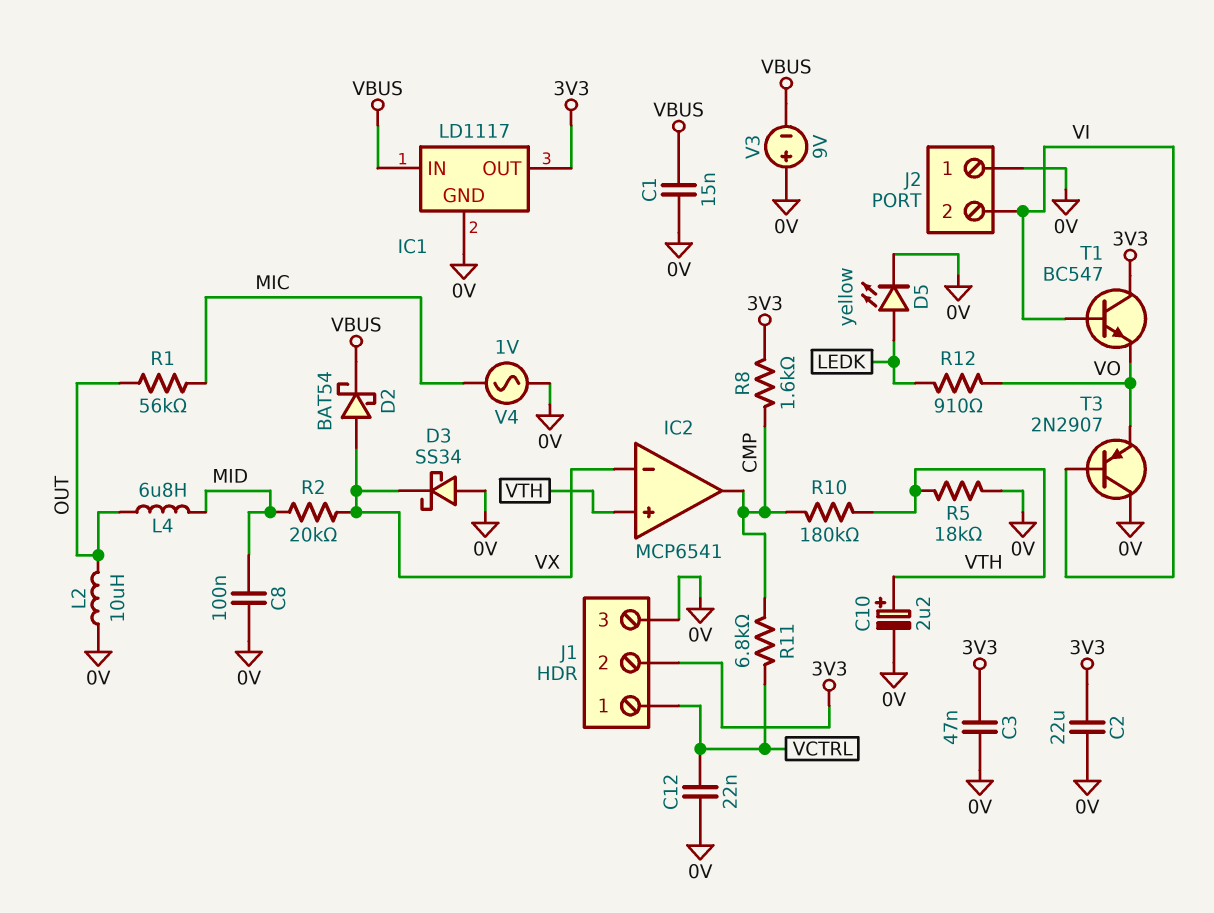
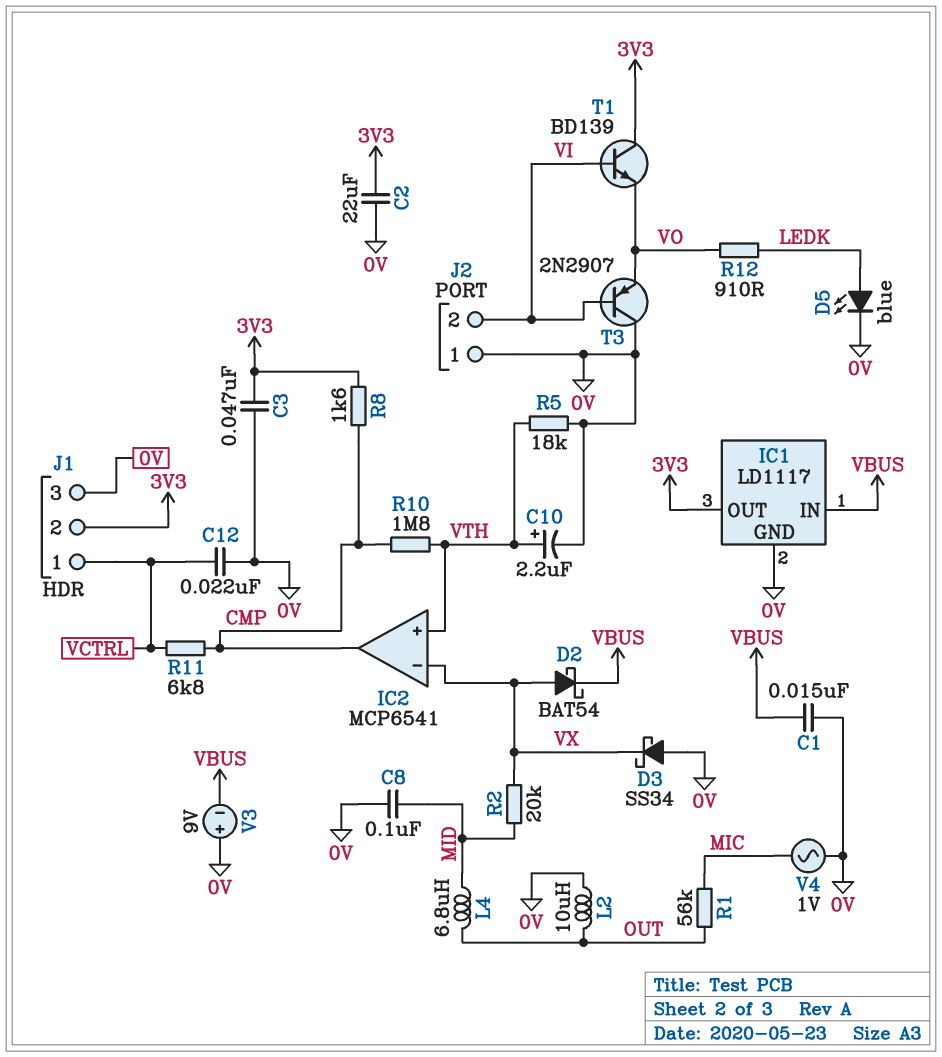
D5: LED yellow (A LEDK, K 0V) -> LED blue (A LEDK, K 0V)
R10: 180k (CMP, VTH) -> 1.8M (CMP, VTH)
T1: NPN BC547 (B VI, C 3V3, E VO) -> NPN BD139 (B VI, C 3V3, E VO)

